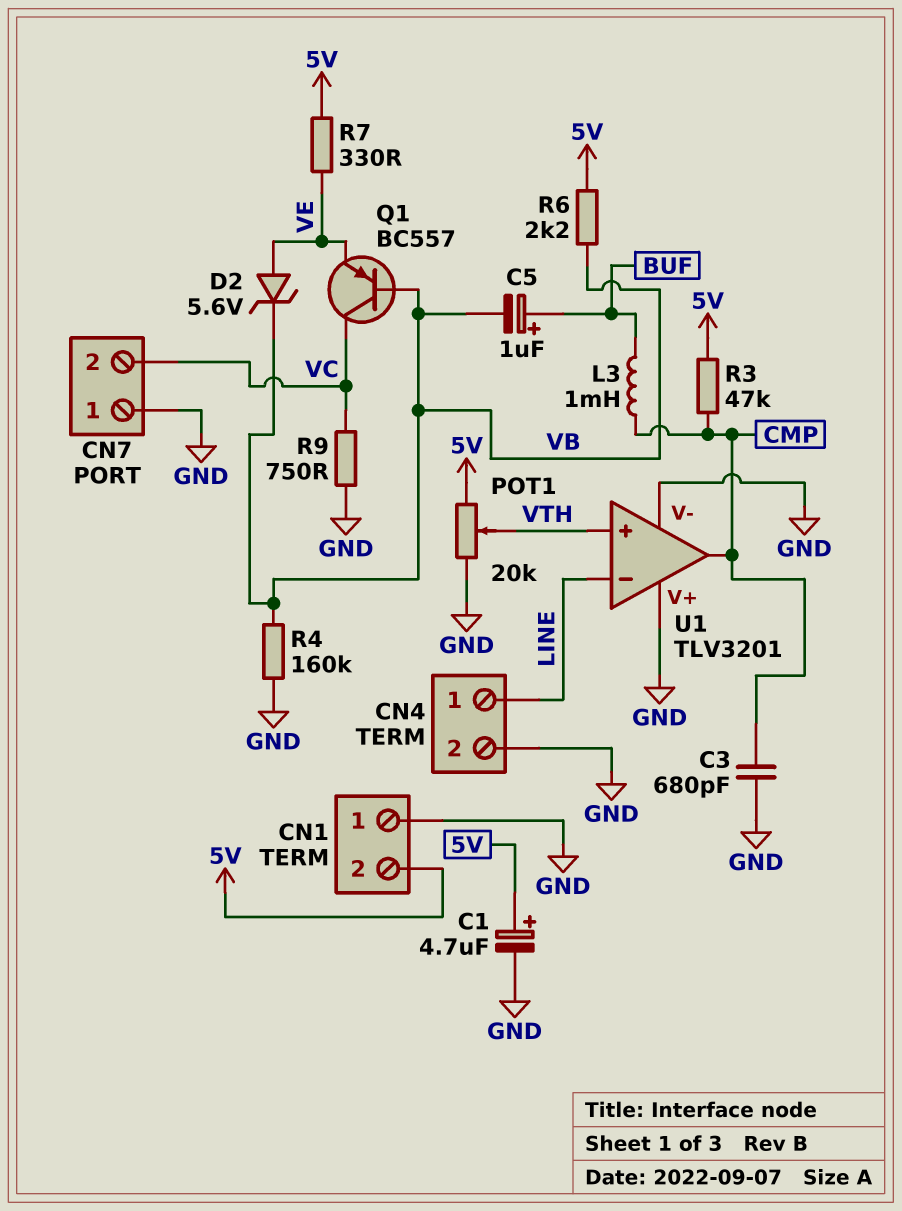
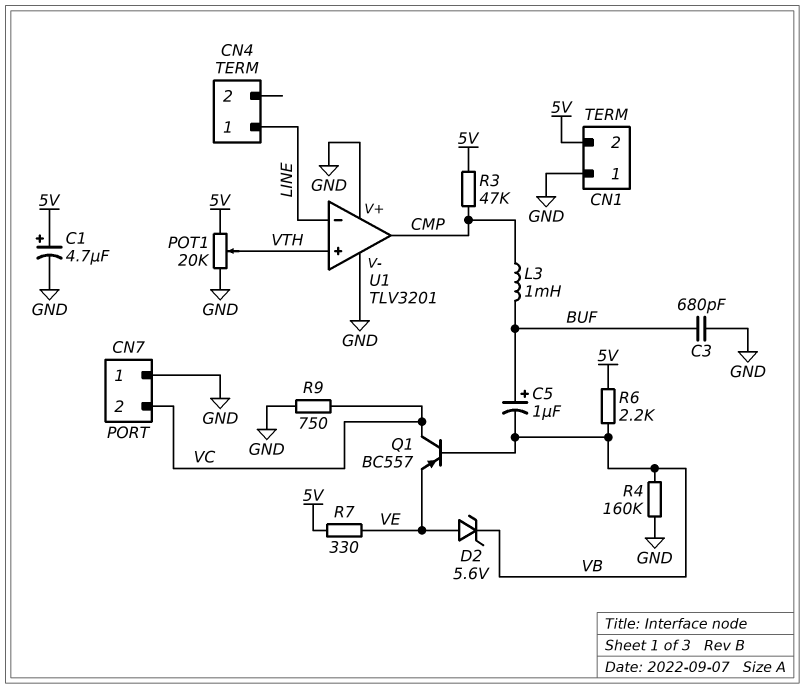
C3: 680pF (CMP, GND) -> 680pF (BUF, GND)
CN4 pin 2: GND -> none

